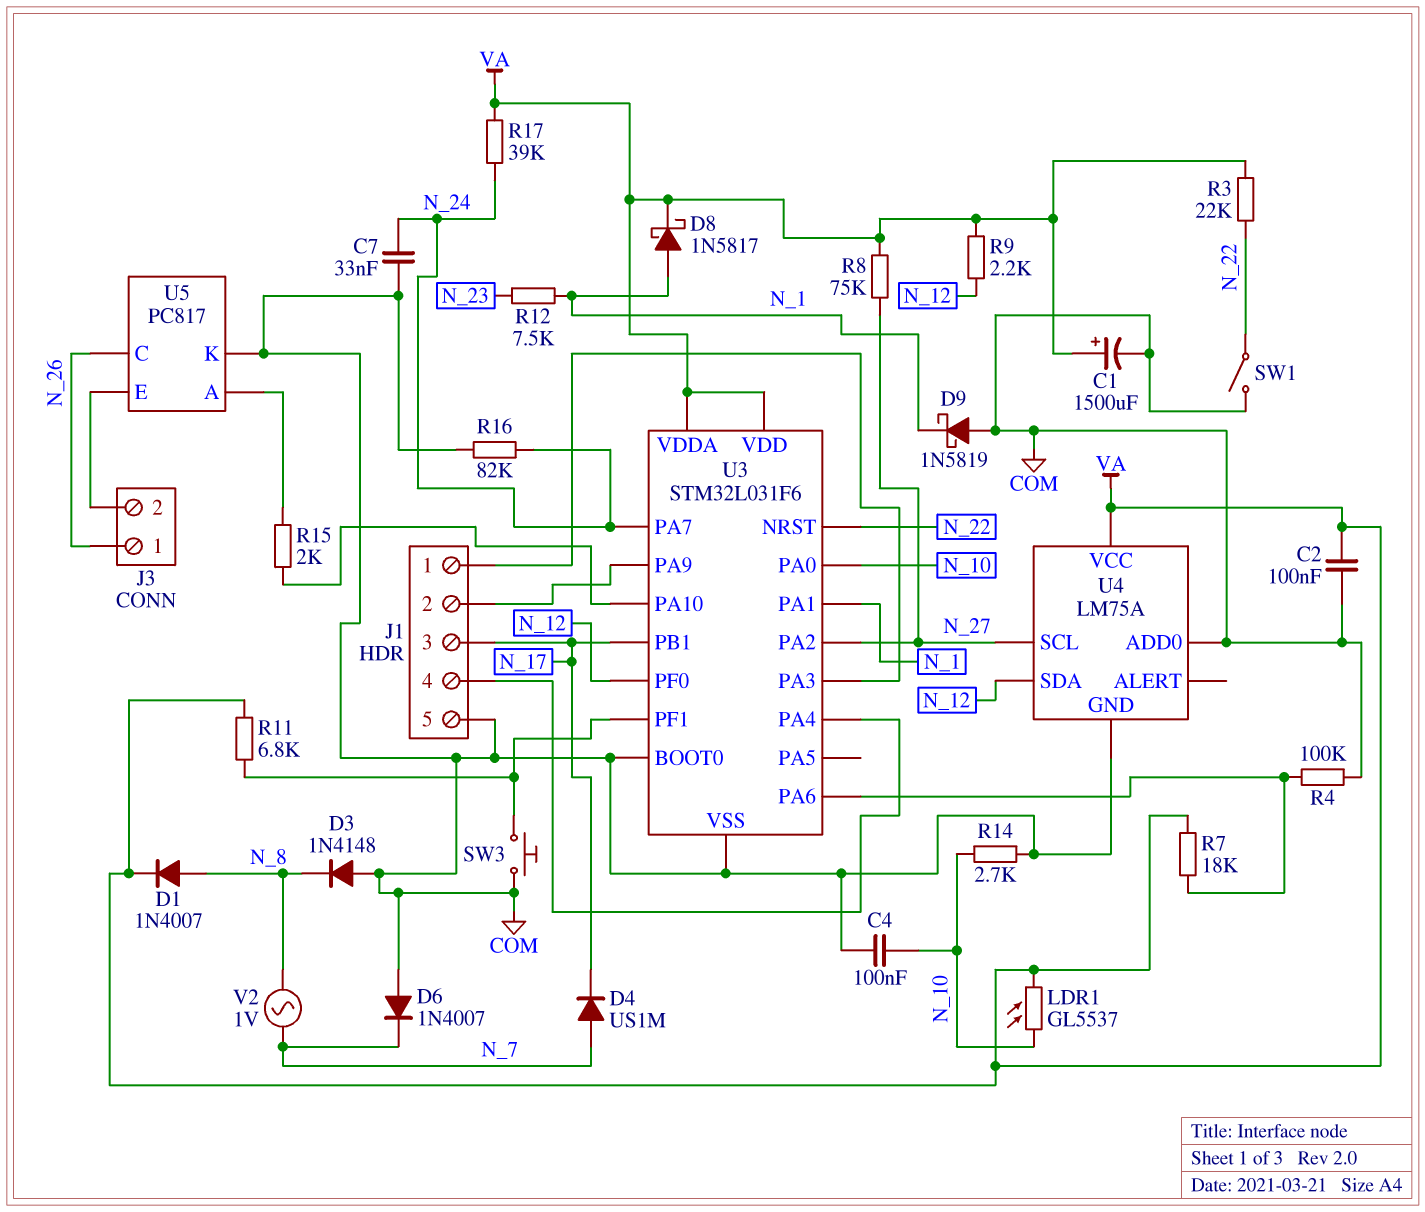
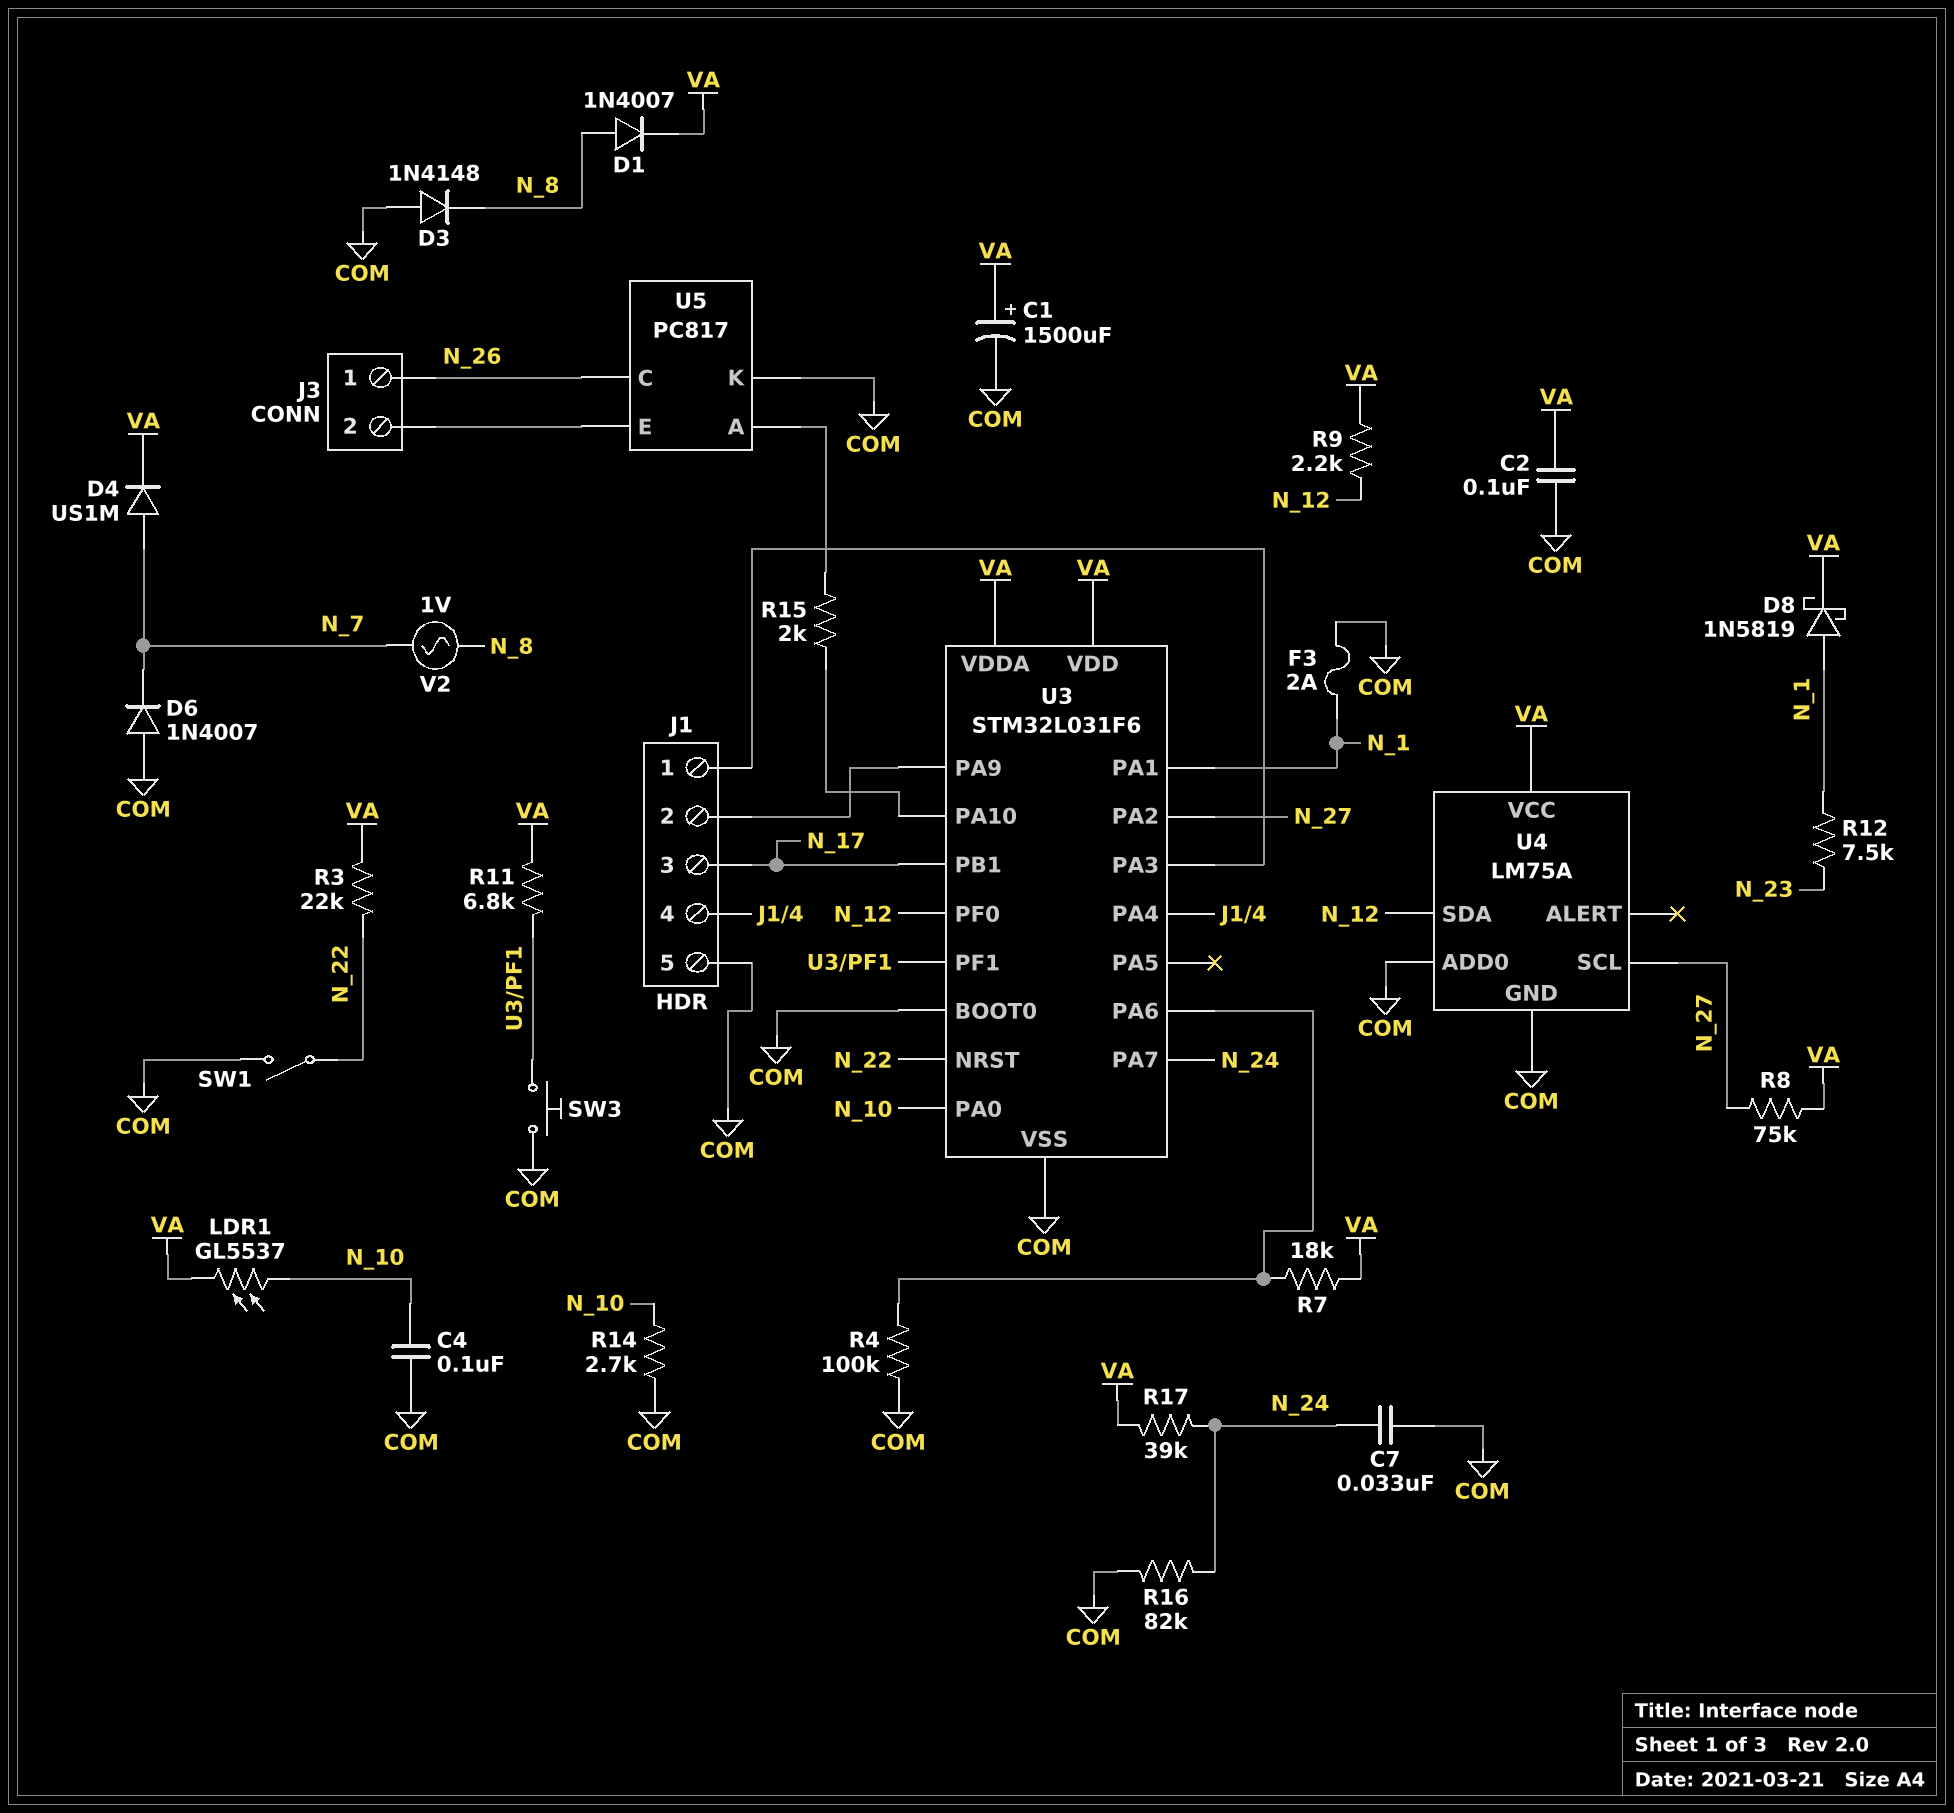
D4: diode US1M (A N_7, K N_17) -> diode US1M (A N_7, K VA)
D8: schottky 1N5817 (A N_1, K VA) -> schottky 1N5819 (A N_1, K VA)
D9: schottky 1N5819 (A COM, K N_1) -> none
F3: none -> 2A (COM, N_1)

